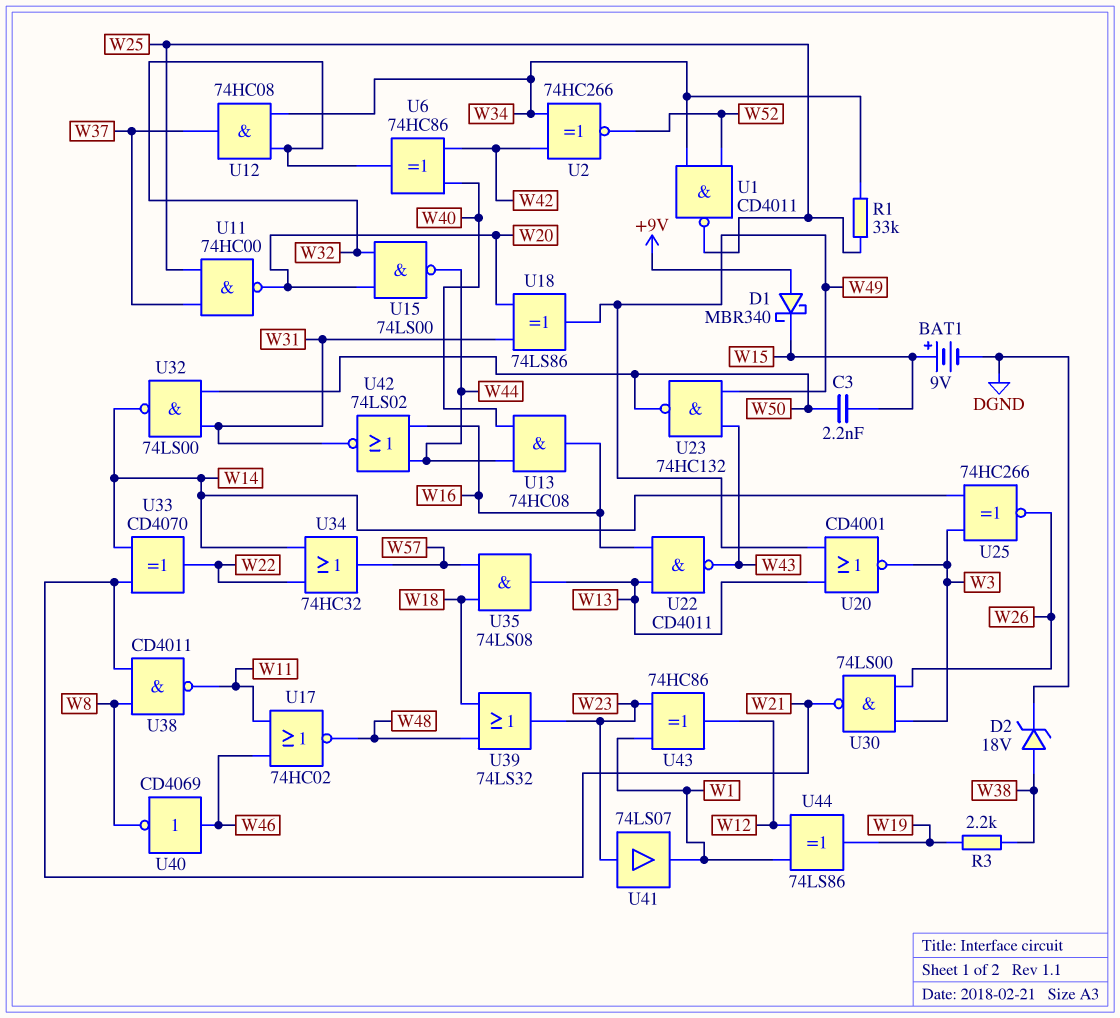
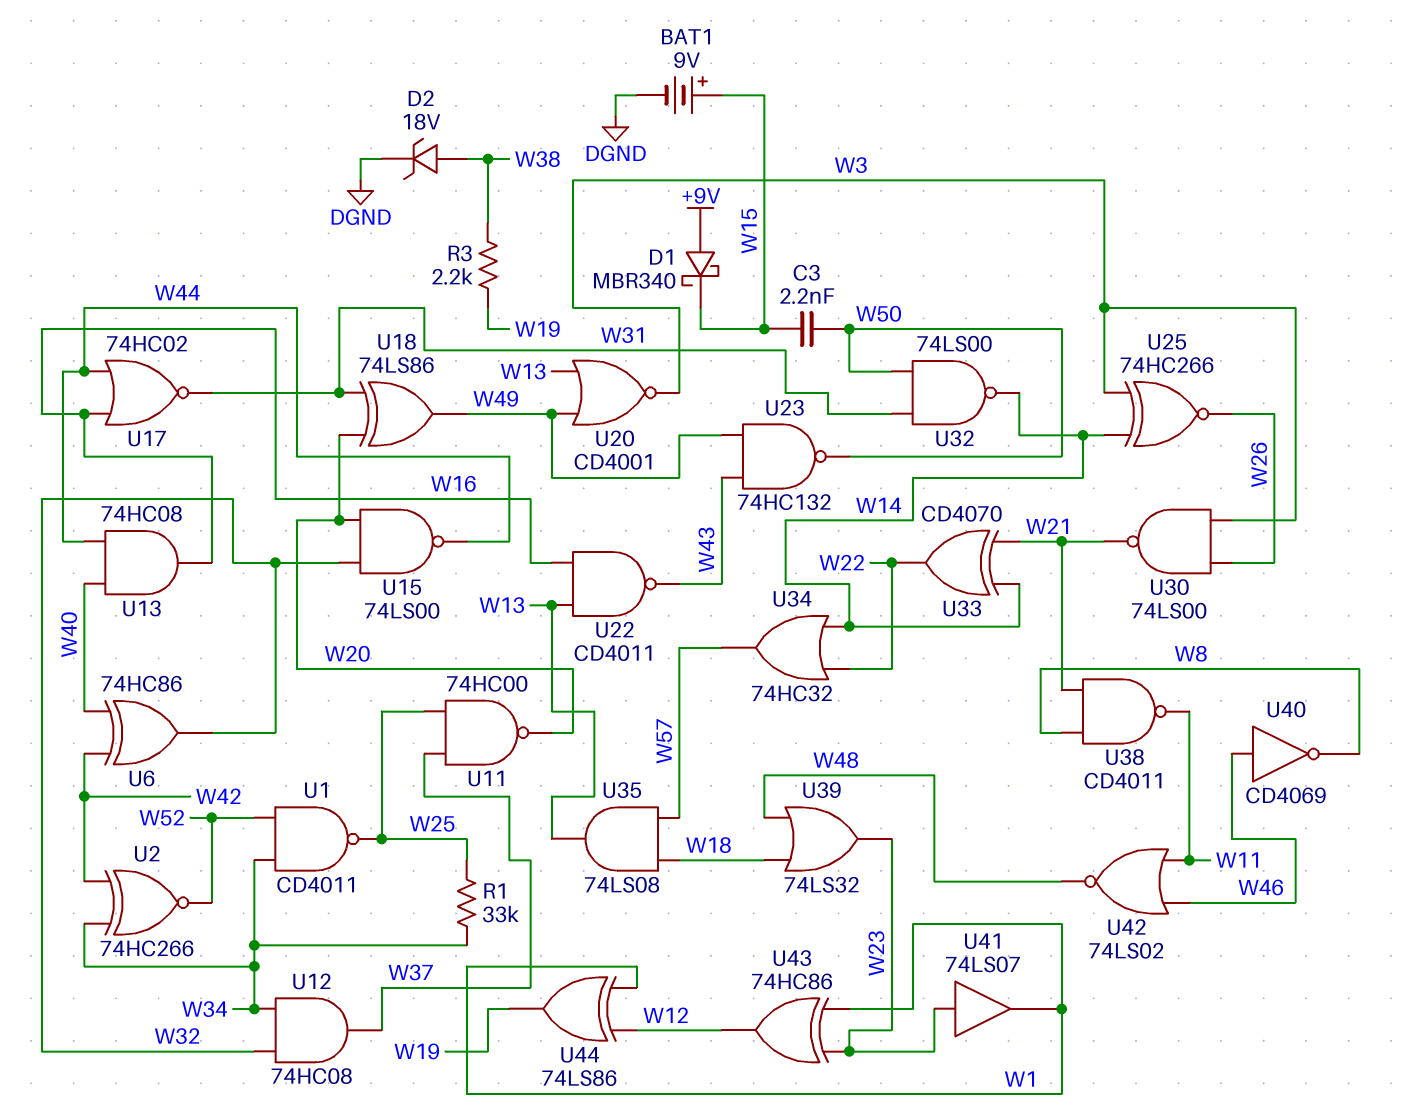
U17: NOR 74HC02 (in W11, in W46, out W48) -> NOR 74HC02 (in W16, in W44, out W31)
U42: NOR 74LS02 (in W16, in W44, out W31) -> NOR 74LS02 (in W11, in W46, out W48)

